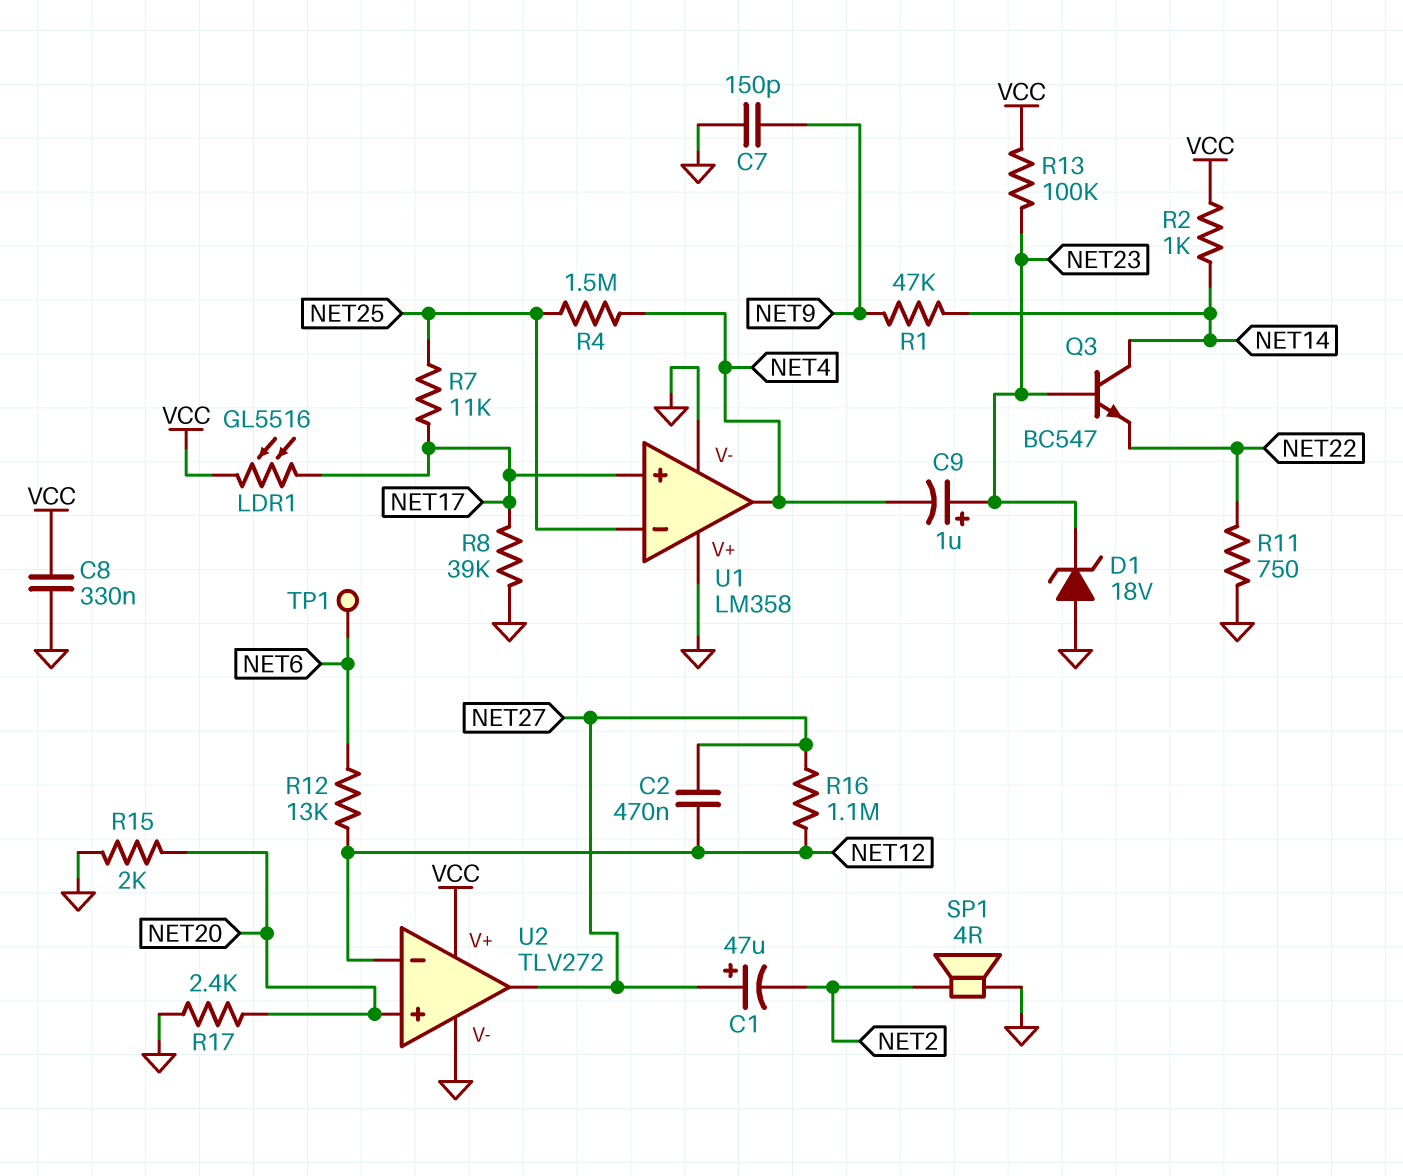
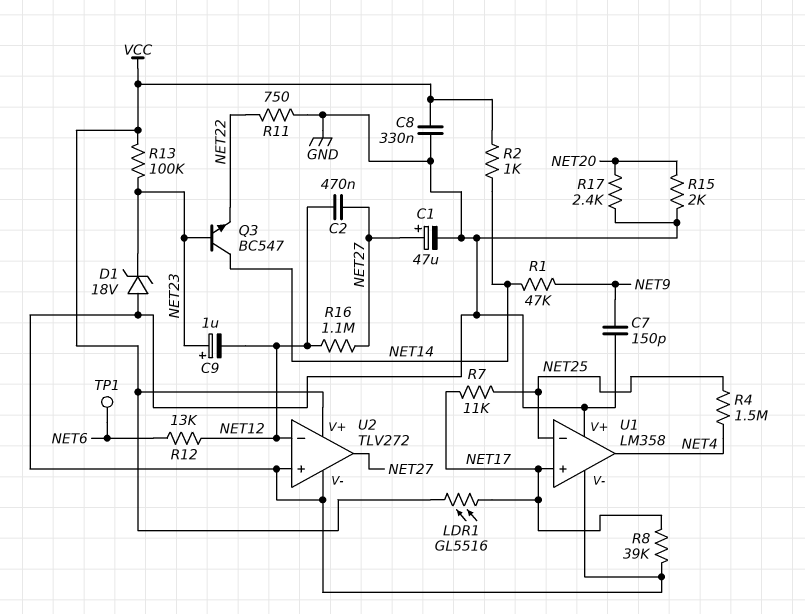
C1: 47uF (plus NET27, minus NET2) -> 47uF (plus NET27, minus GND)
C9: 1uF (plus NET23, minus NET4) -> 1uF (plus NET23, minus NET12)
SP1: speaker 4R (GND, NET2) -> none
U2 pin in+: NET20 -> GND

